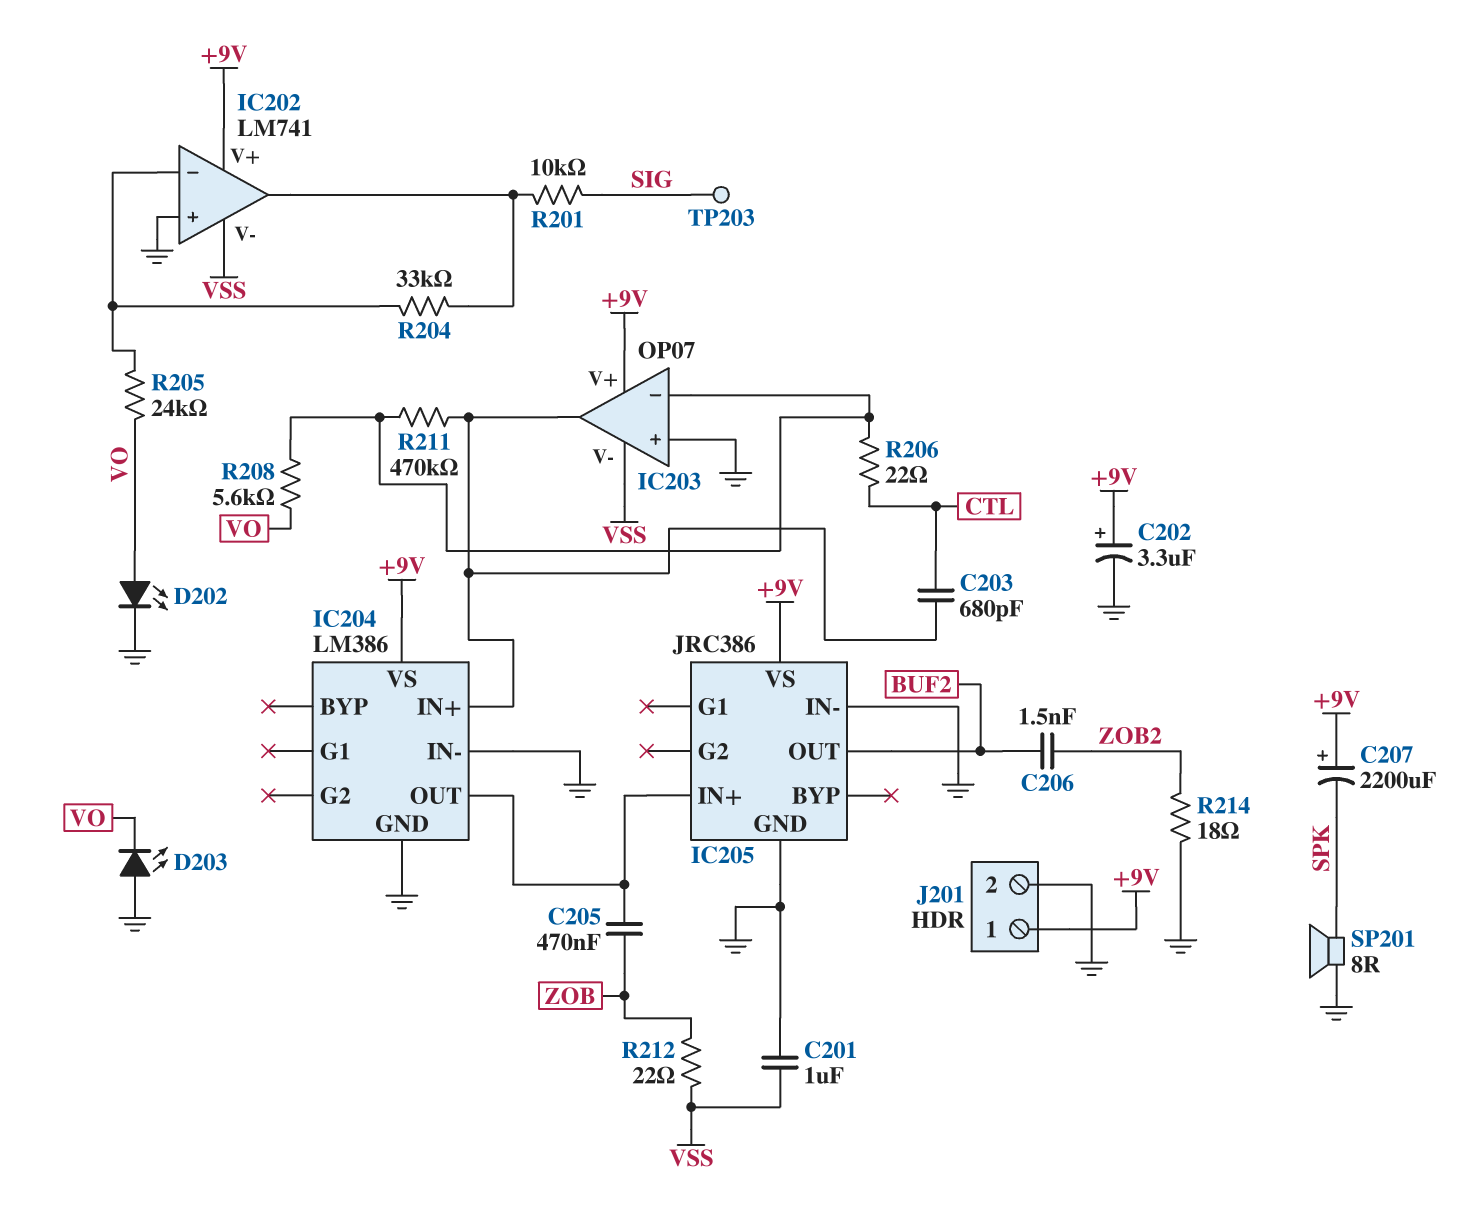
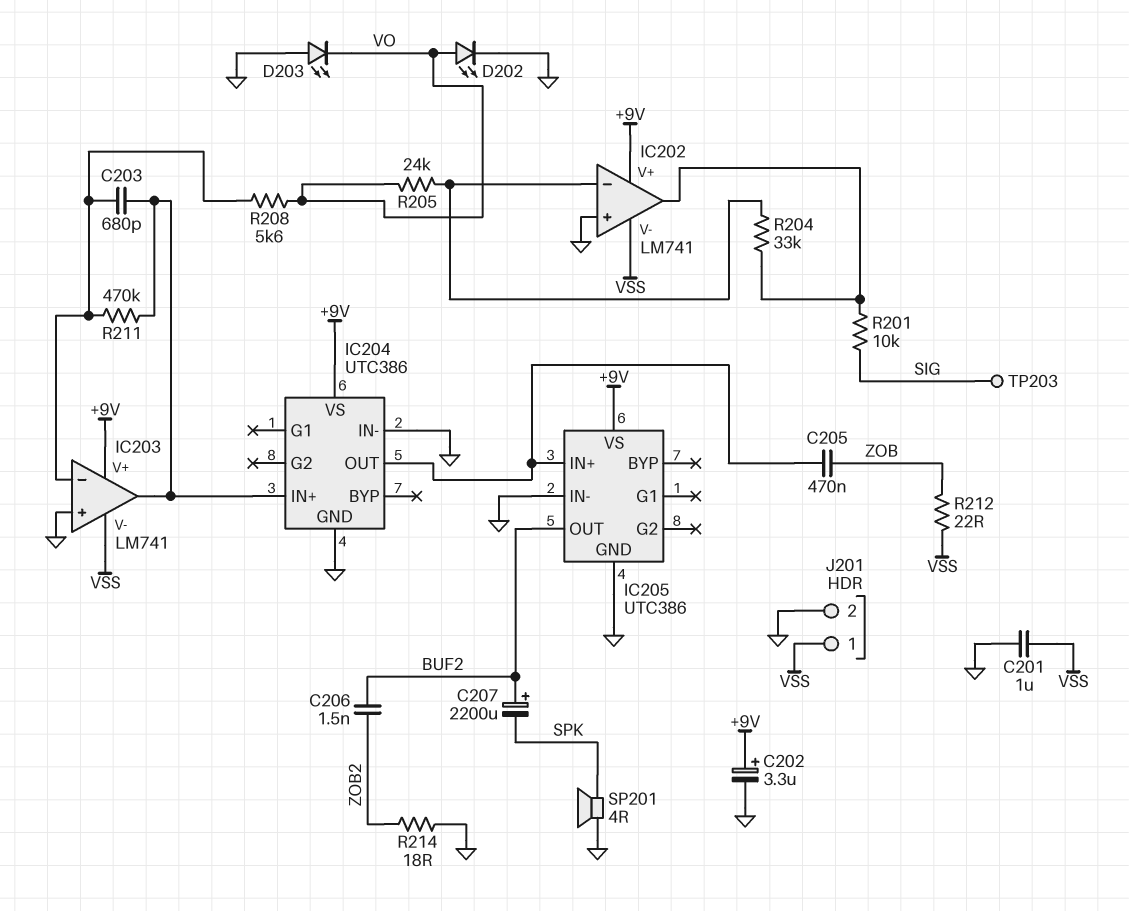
C203: 680pF (CTL, IC203/out) -> 680pF (IC203/in-, IC203/out)
C207: 2200uF (plus +9V, minus SPK) -> 2200uF (plus BUF2, minus SPK)
IC203: OP07 -> LM741
IC204: LM386 -> UTC386
IC205: JRC386 -> UTC386
J201 pin 1: +9V -> VSS
R206: 22 (CTL, IC203/in-) -> none
SP201: speaker 8R (GND, SPK) -> speaker 4R (GND, SPK)

